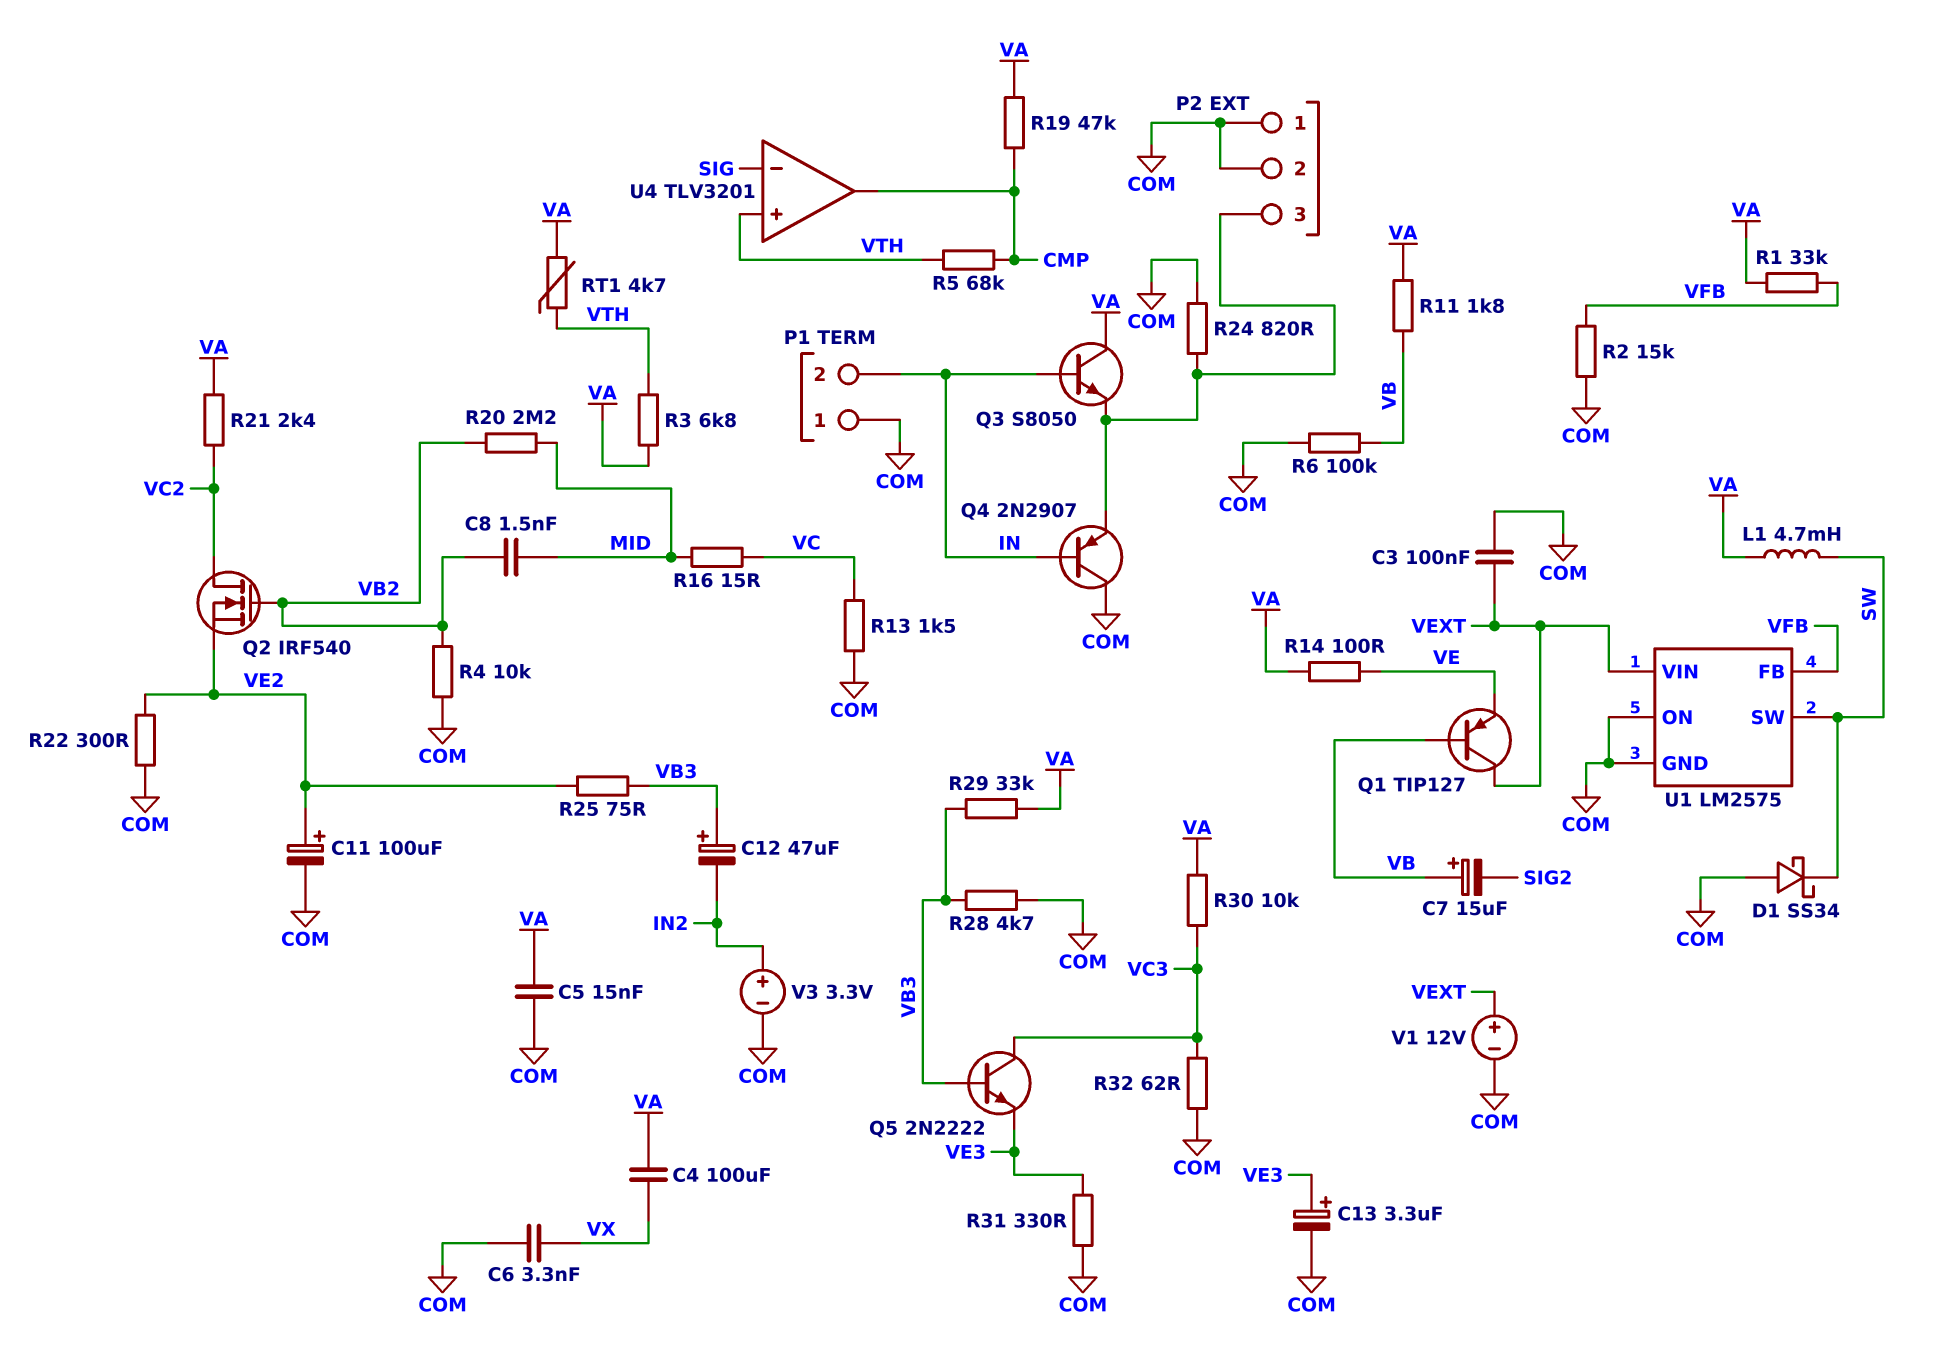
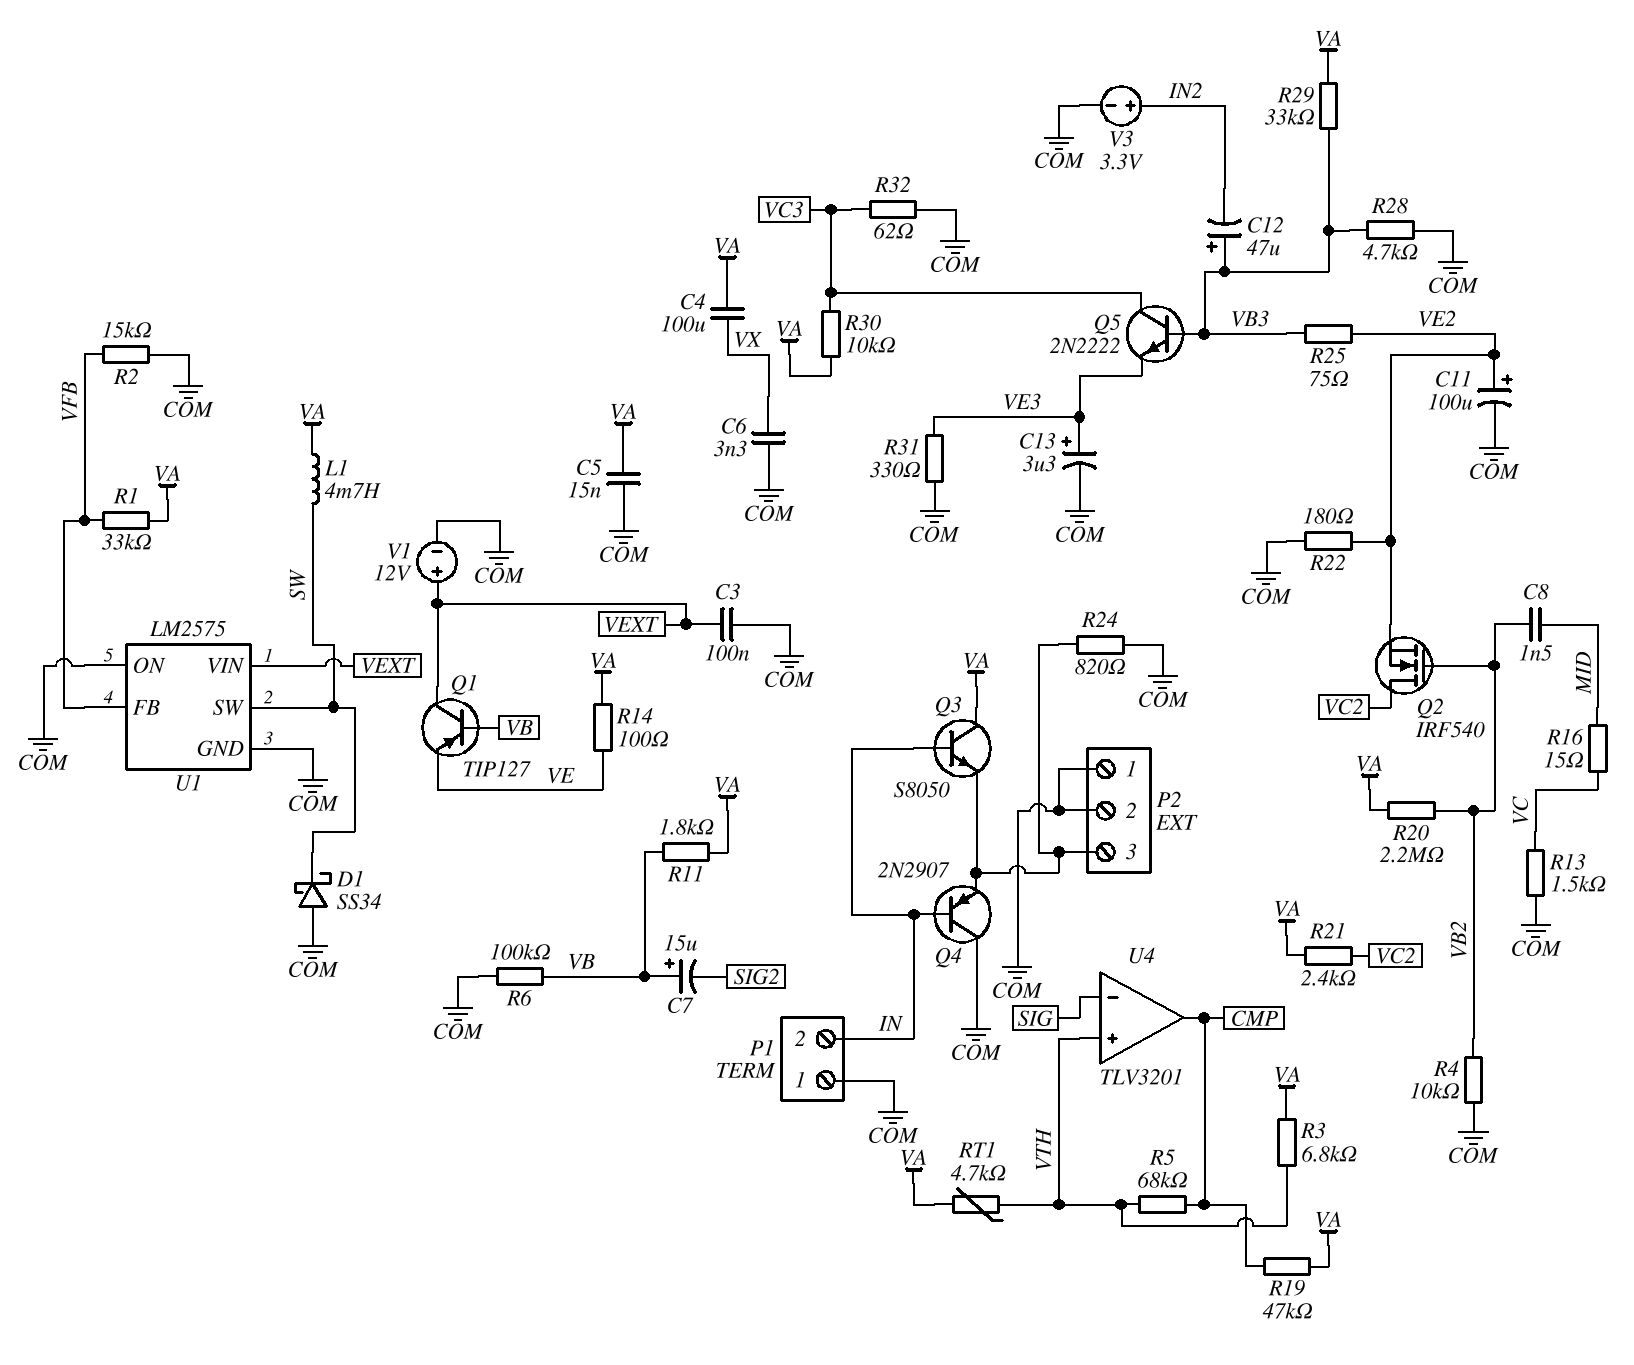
R20: 2.2M (MID, VB2) -> 2.2M (VA, VB2)
R22: 300 (COM, VE2) -> 180 (COM, VE2)

